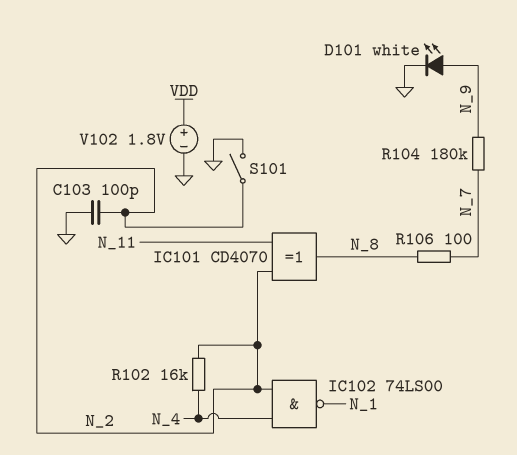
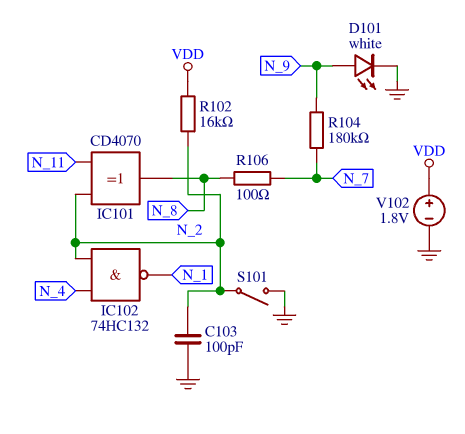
IC102: NAND 74LS00 (in N_2, in N_4, out N_1) -> NAND 74HC132 (in N_2, in N_4, out N_1)
R102: 16k (N_2, N_4) -> 16k (N_2, VDD)

